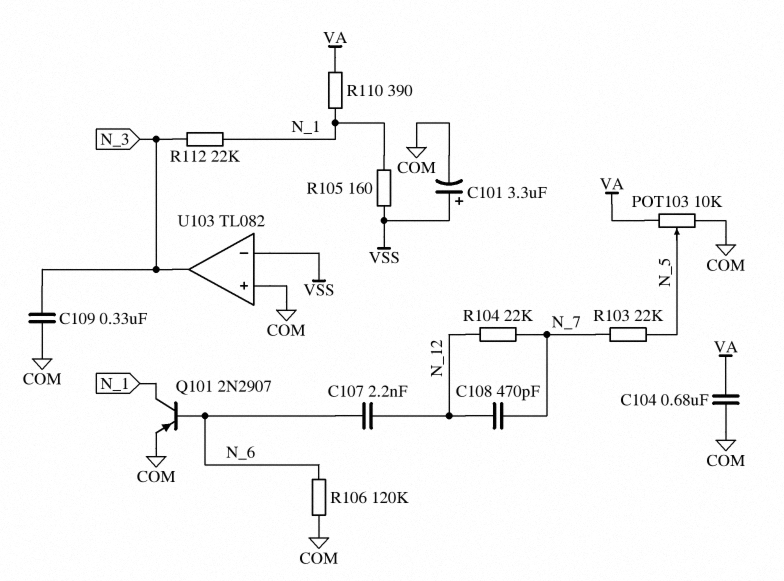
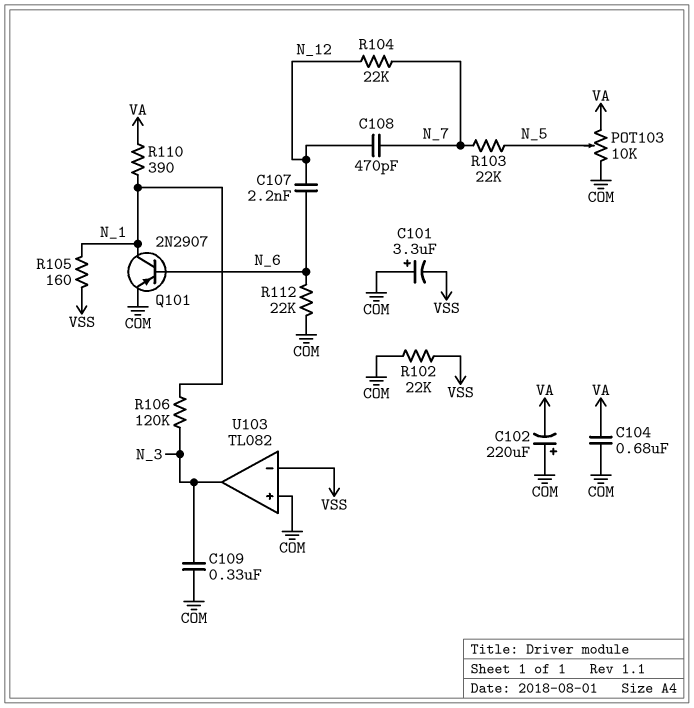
C101: 3.3uF (plus VSS, minus COM) -> 3.3uF (plus COM, minus VSS)
C102: none -> 220uF (plus COM, minus VA)
R102: none -> 22k (COM, VSS)
R106: 120k (COM, N_6) -> 120k (N_1, N_3)
R112: 22k (N_1, N_3) -> 22k (COM, N_6)

